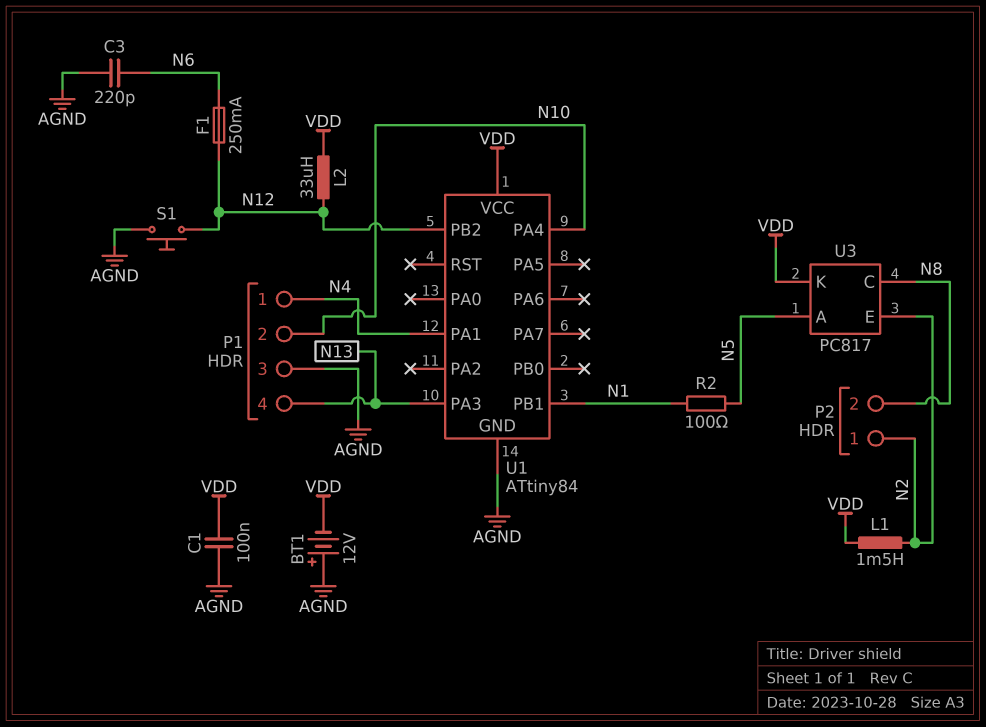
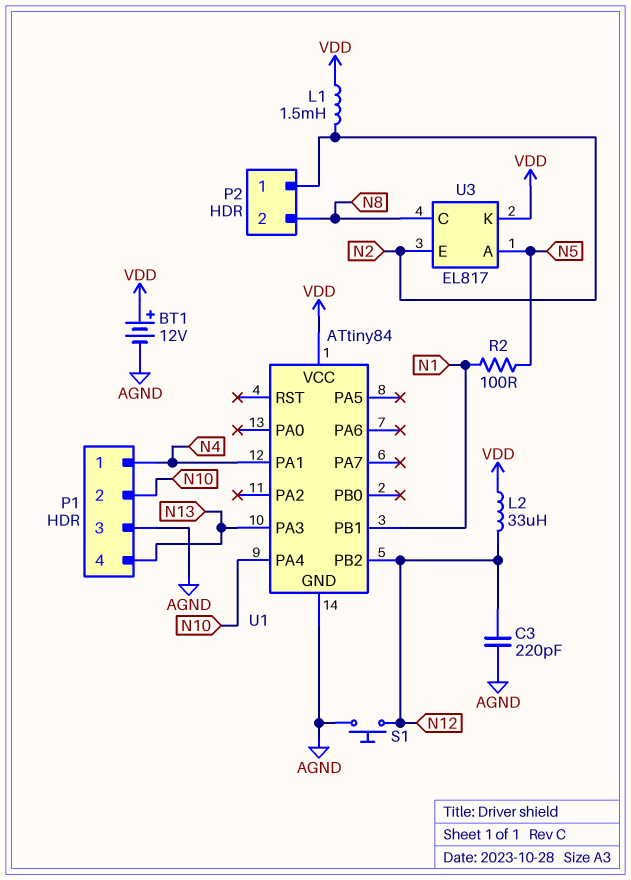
BT1: 12V (plus AGND, minus VDD) -> 12V (plus VDD, minus AGND)
C1: 100nF (AGND, VDD) -> none
C3: 220pF (AGND, N6) -> 220pF (AGND, N12)
F1: 250mA (N6, N12) -> none
U3: PC817 -> EL817

